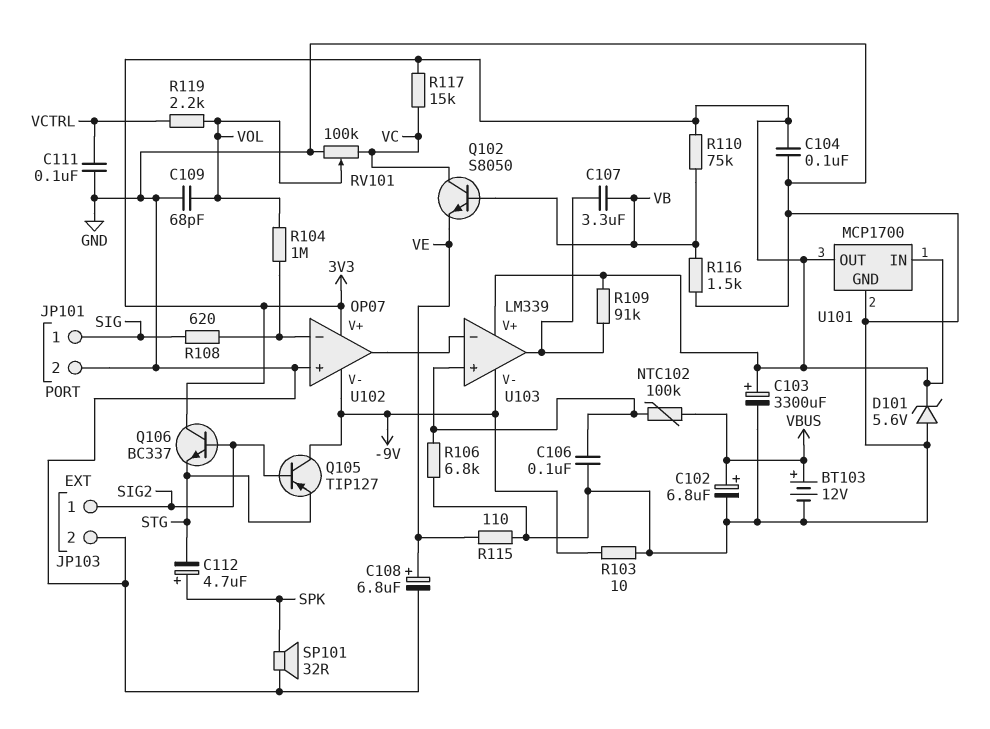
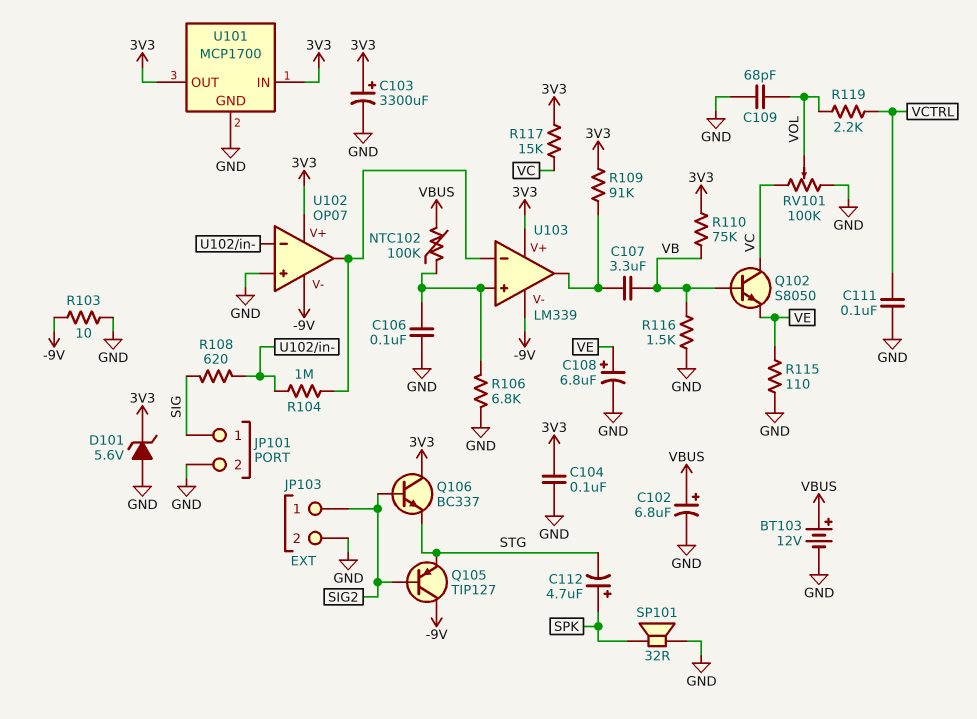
R104: 1M (U102/in-, VOL) -> 1M (U102/in-, U102/out)

